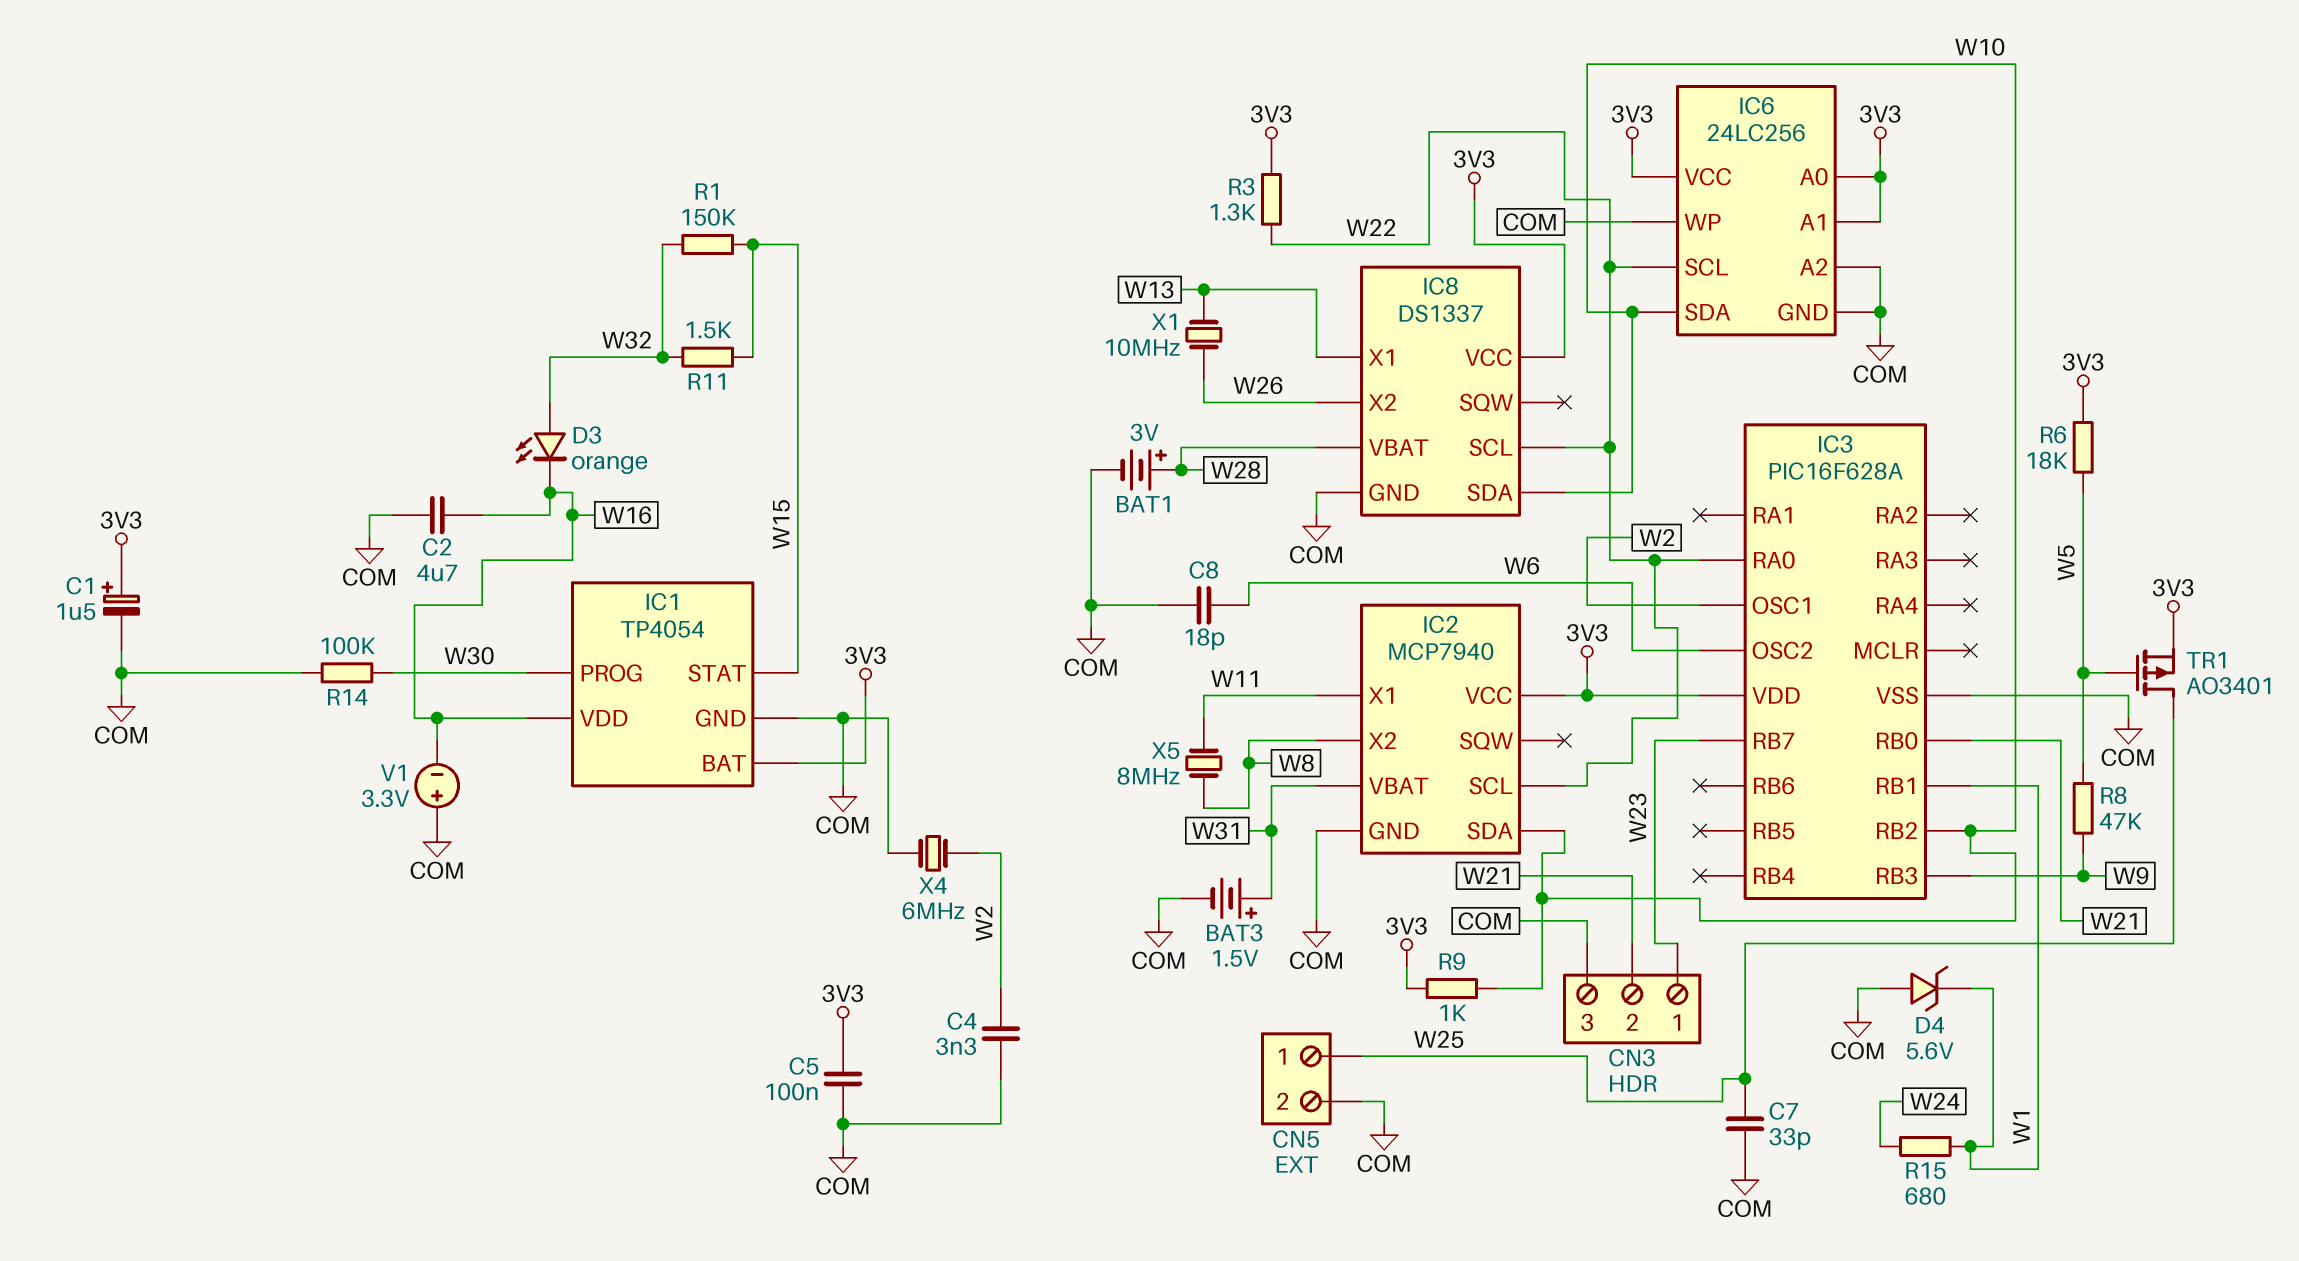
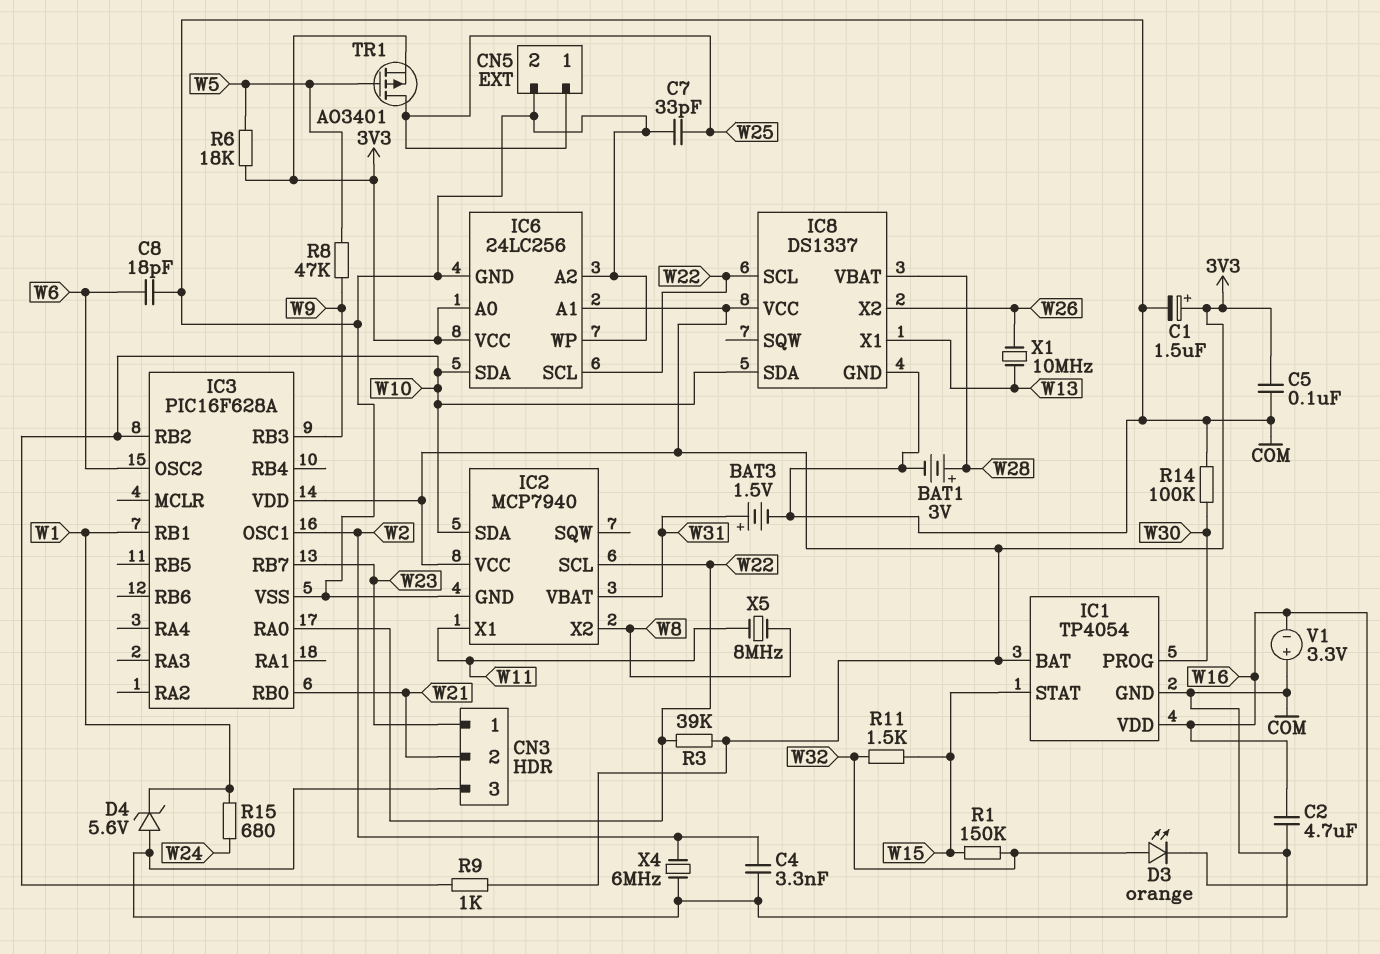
R3: 1.3k (3V3, W22) -> 39k (3V3, W22)

